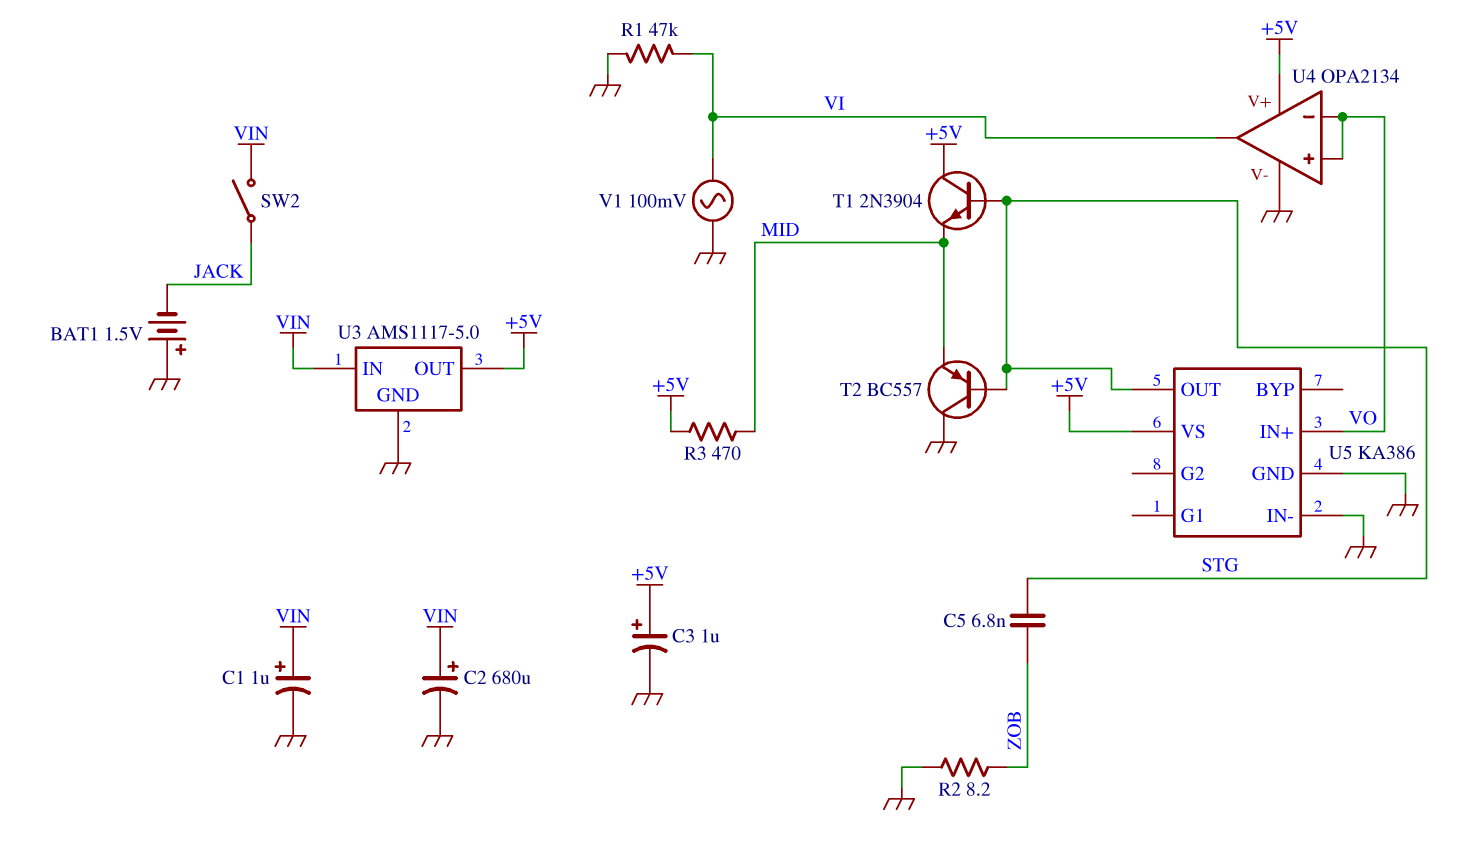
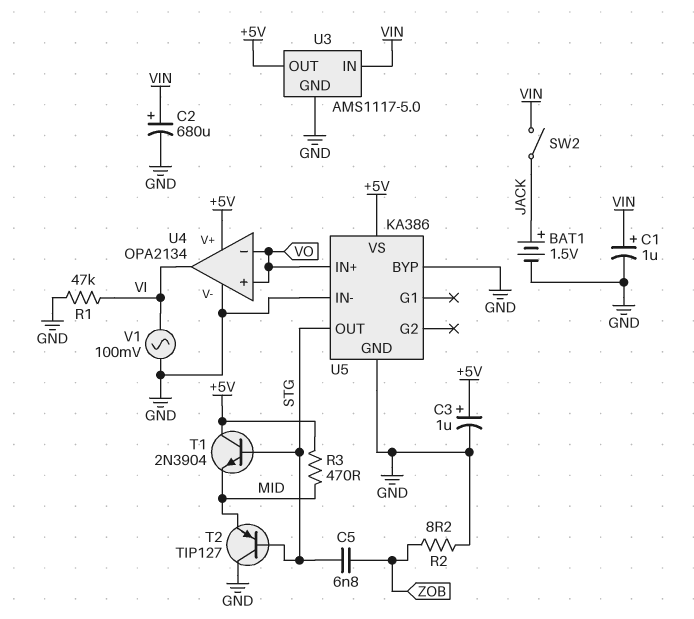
BAT1: 1.5V (plus GND, minus JACK) -> 1.5V (plus JACK, minus GND)
T2: PNP BC557 (B STG, C GND, E MID) -> PNP TIP127 (B STG, C GND, E MID)
U5 pin BYP: none -> GND

